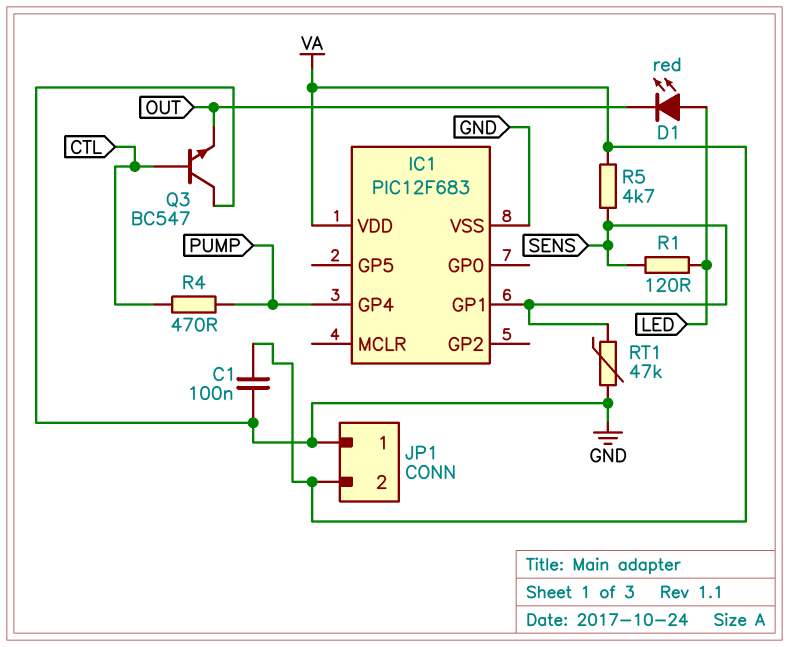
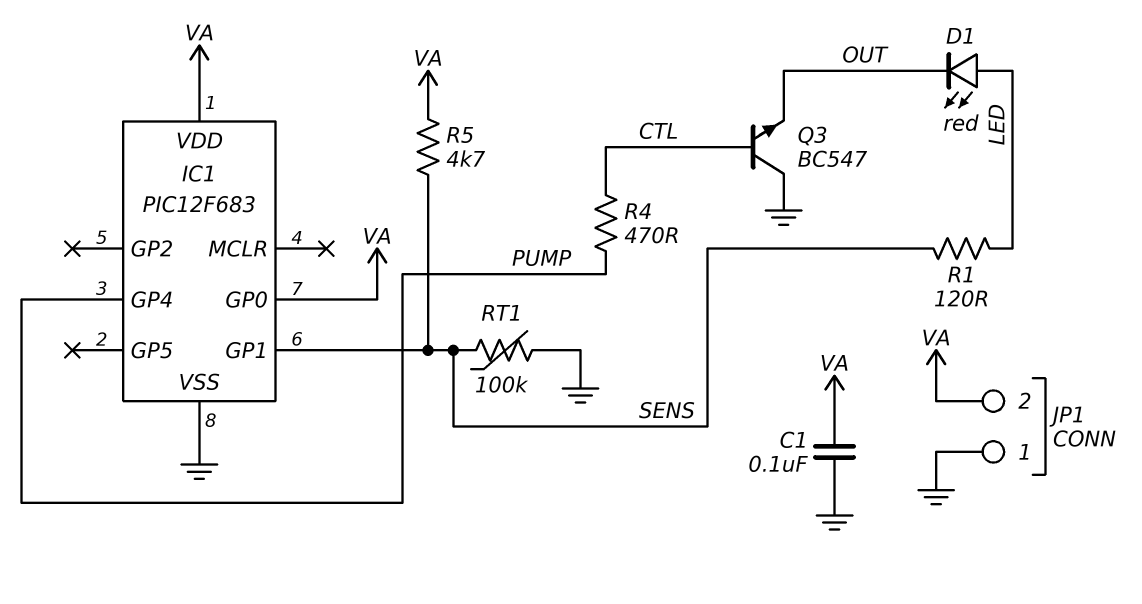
IC1 pin GP0: none -> VA
RT1: 47k (GND, SENS) -> 100k (GND, SENS)

